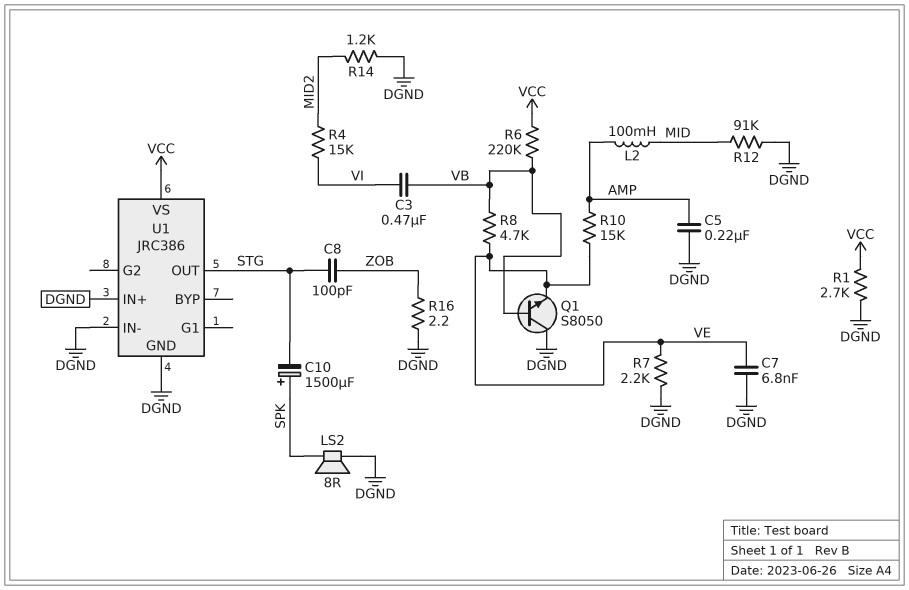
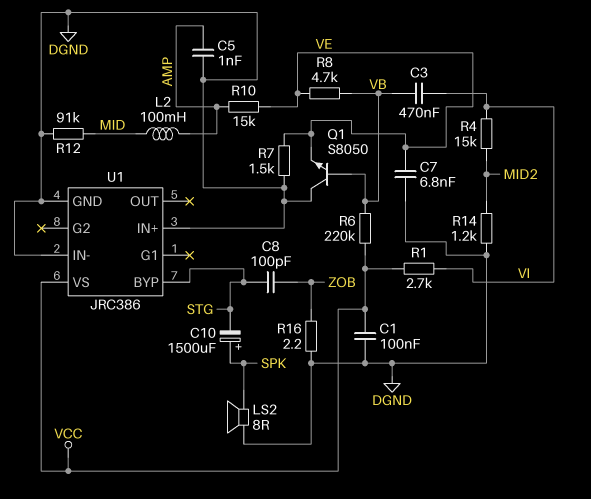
C1: none -> 100nF (DGND, VCC)
C5: 220nF (AMP, DGND) -> 1nF (AMP, DGND)
R1: 2.7k (DGND, VCC) -> 2.7k (VCC, VI)
R7: 2.2k (DGND, VE) -> 1.5k (DGND, VE)
U1 pin BYP: none -> STG
U1 pin OUT: STG -> none

